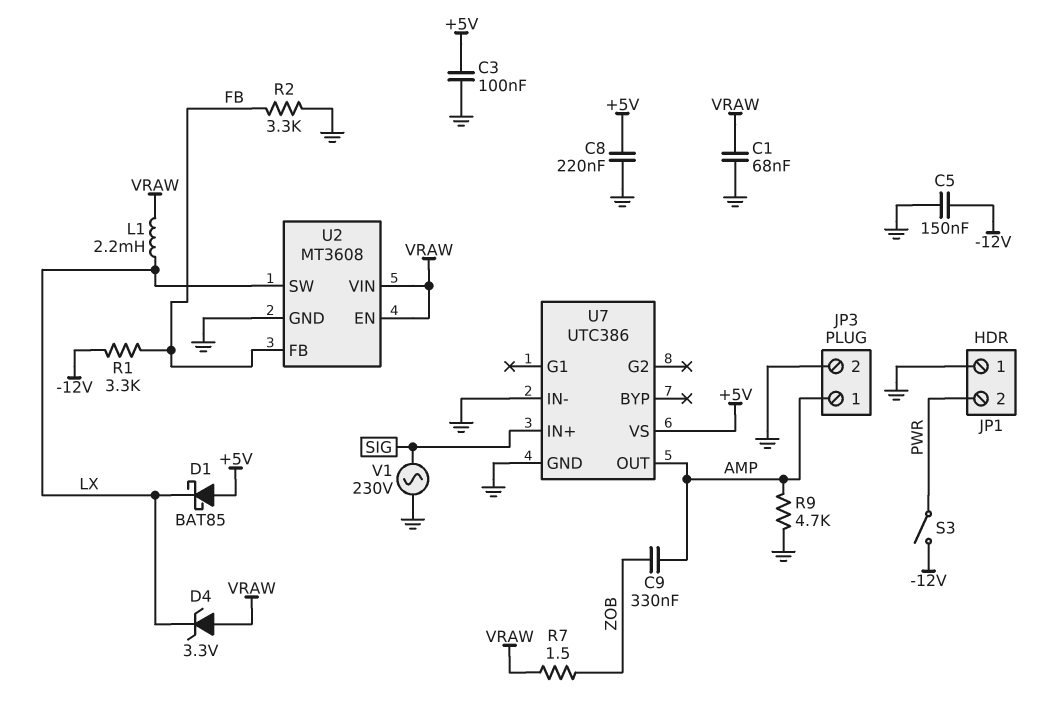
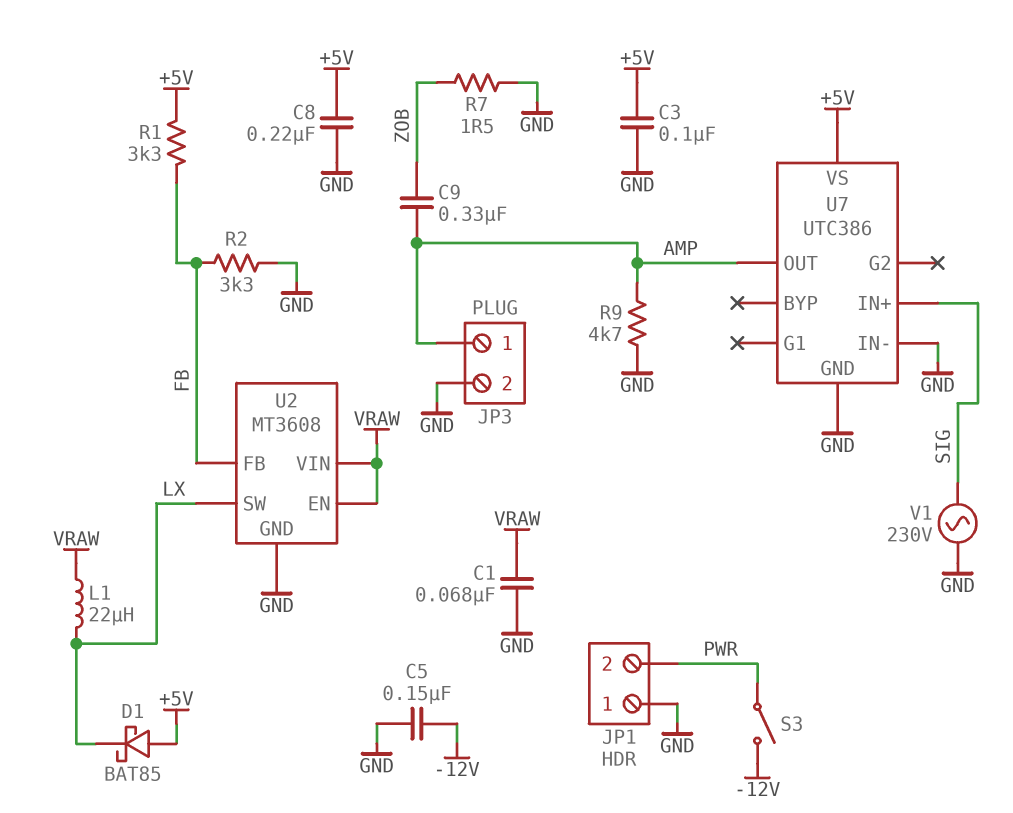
D4: zener 3.3V (A VRAW, K LX) -> none
L1: 2.2mH (LX, VRAW) -> 22uH (LX, VRAW)
R1: 3.3k (-12V, FB) -> 3.3k (+5V, FB)
R7: 1.5 (VRAW, ZOB) -> 1.5 (GND, ZOB)

